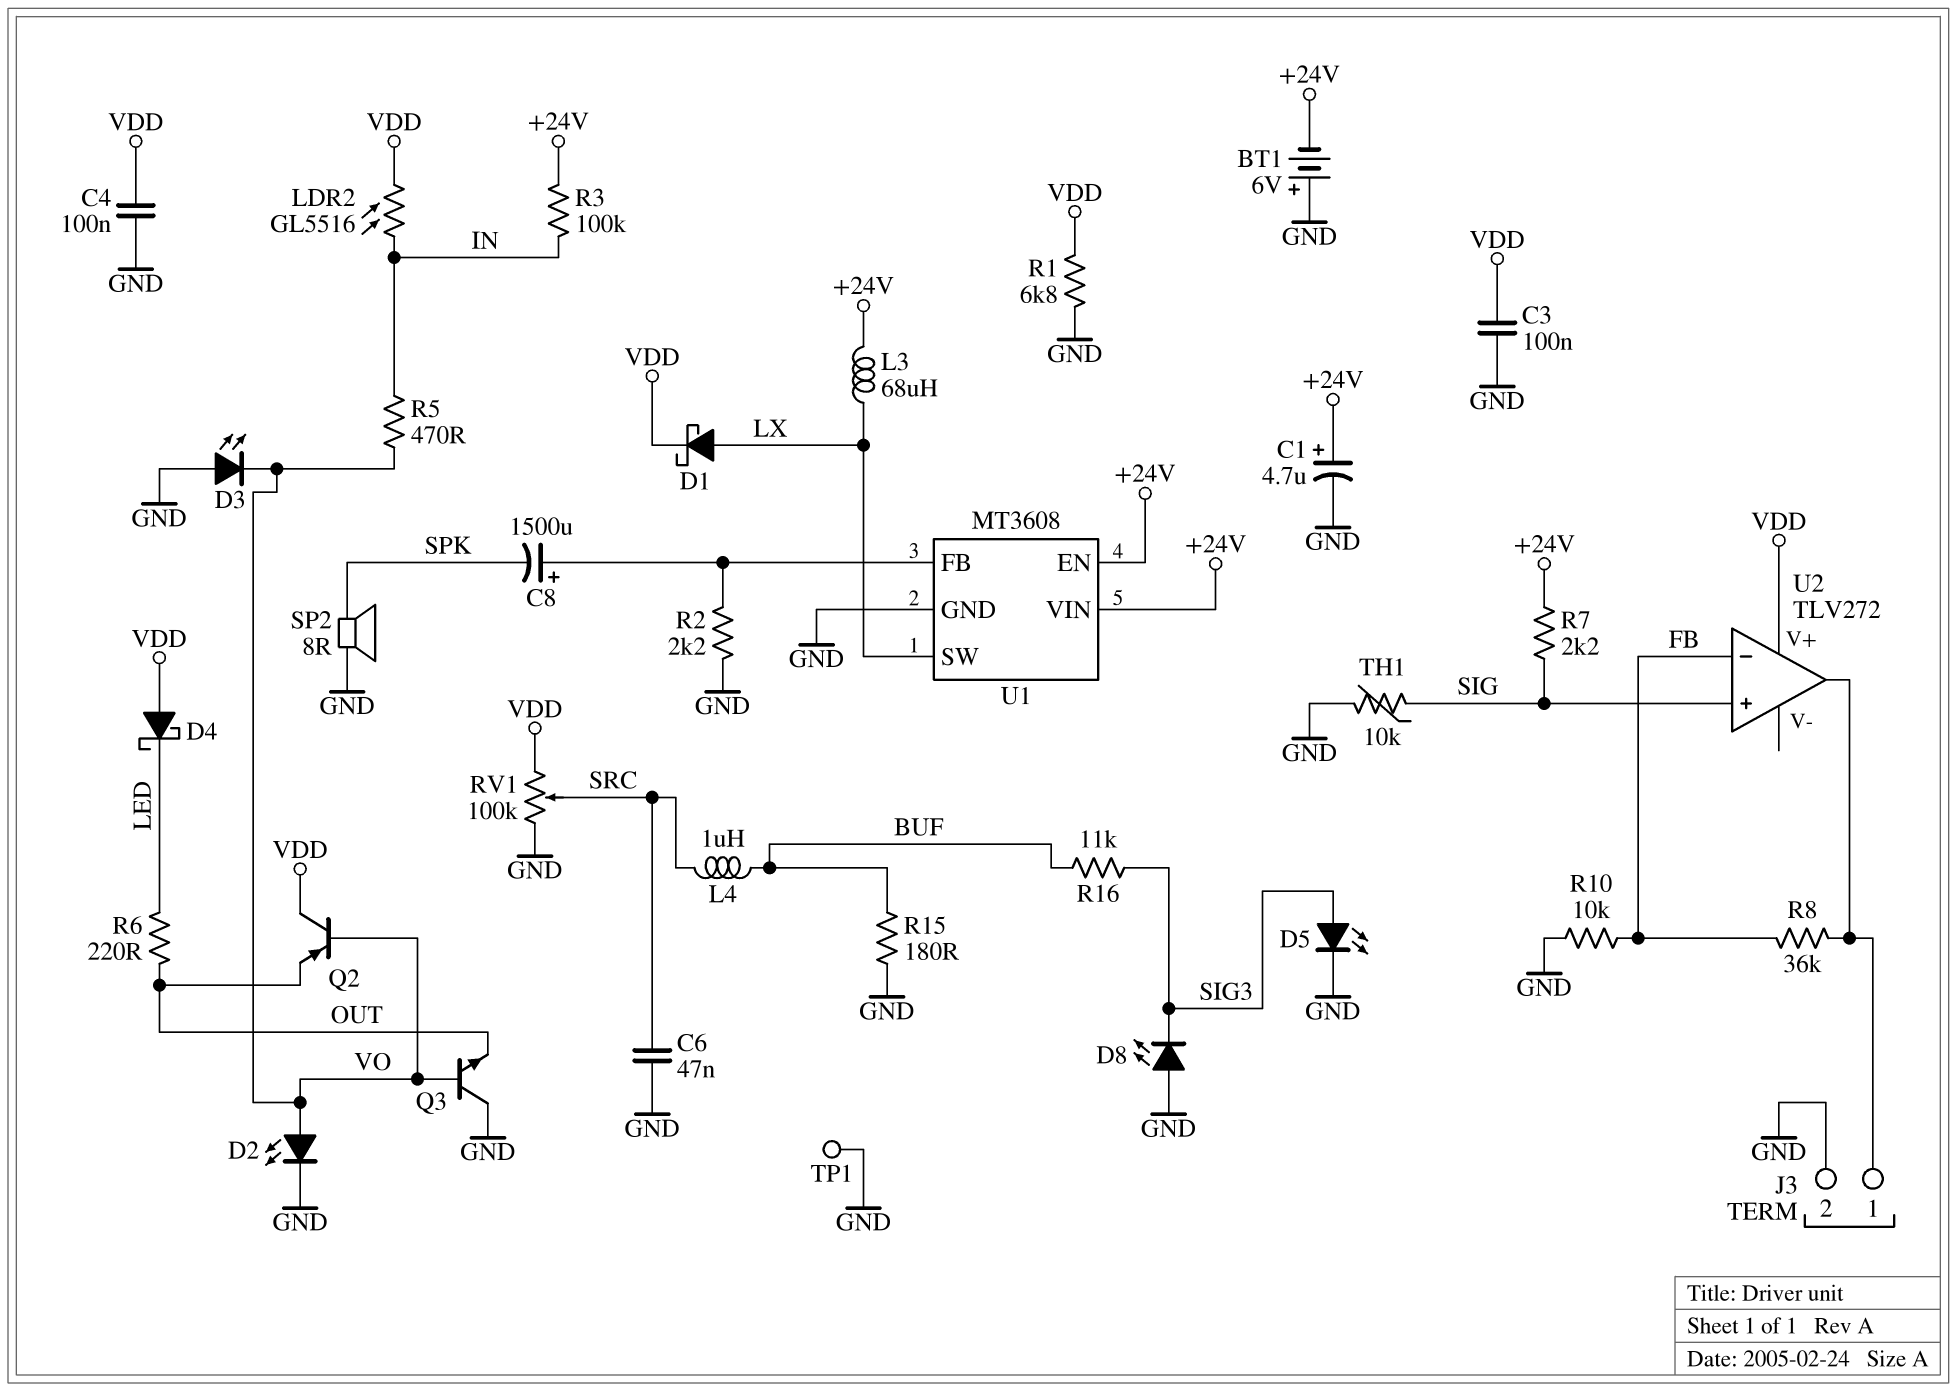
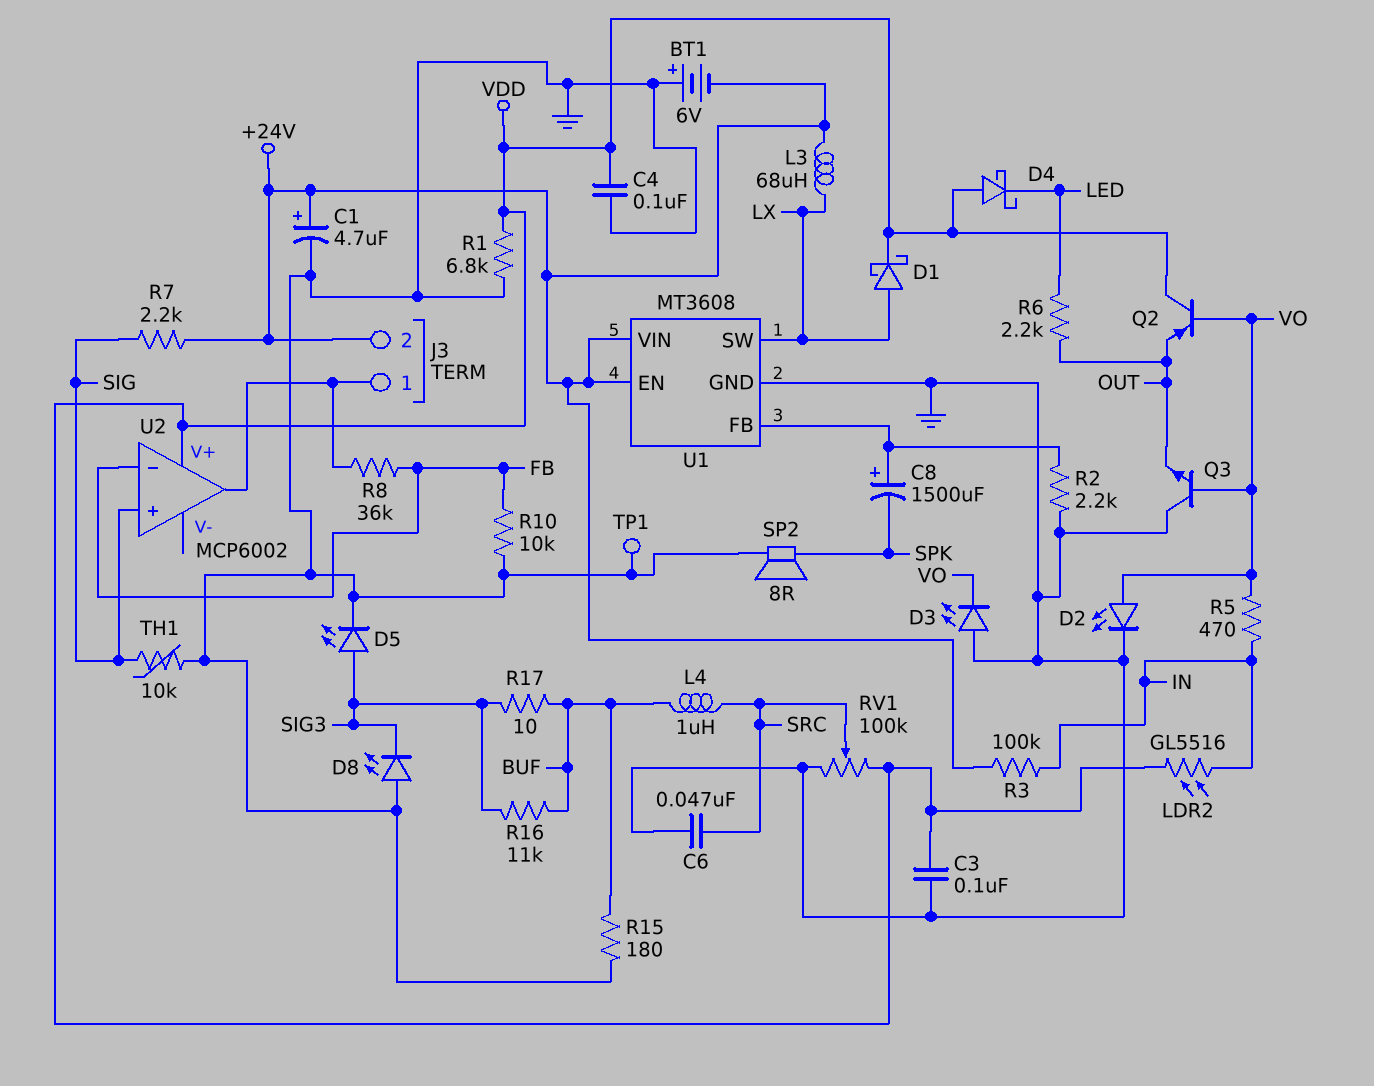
J3 pin 2: GND -> +24V
R6: 220 (LED, OUT) -> 2.2k (LED, OUT)
R17: none -> 10 (BUF, SIG3)
U2: TLV272 -> MCP6002

